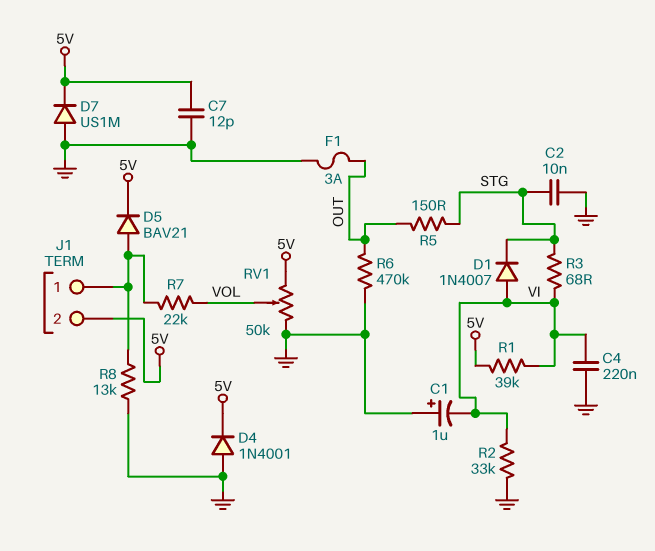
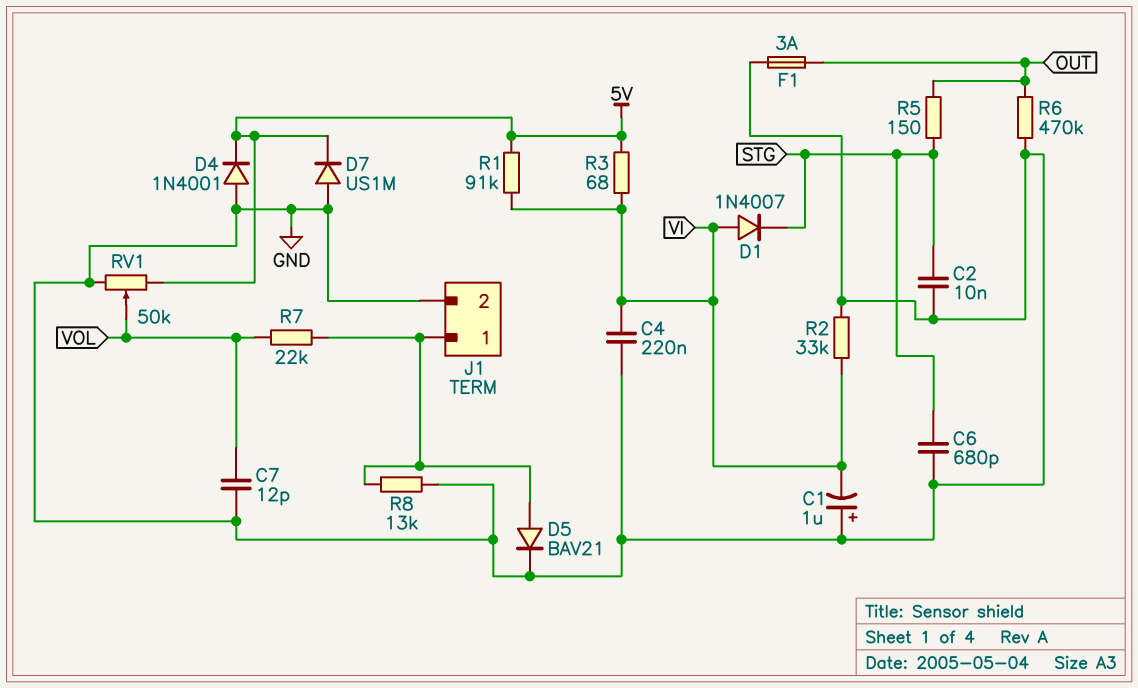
C6: none -> 680pF (GND, STG)
C7: 12pF (5V, GND) -> 12pF (GND, VOL)
D5: diode BAV21 (A J1/1, K 5V) -> diode BAV21 (A J1/1, K GND)
J1 pin 2: 5V -> GND
R1: 39k (5V, VI) -> 91k (5V, VI)
R3: 68 (STG, VI) -> 68 (5V, VI)

